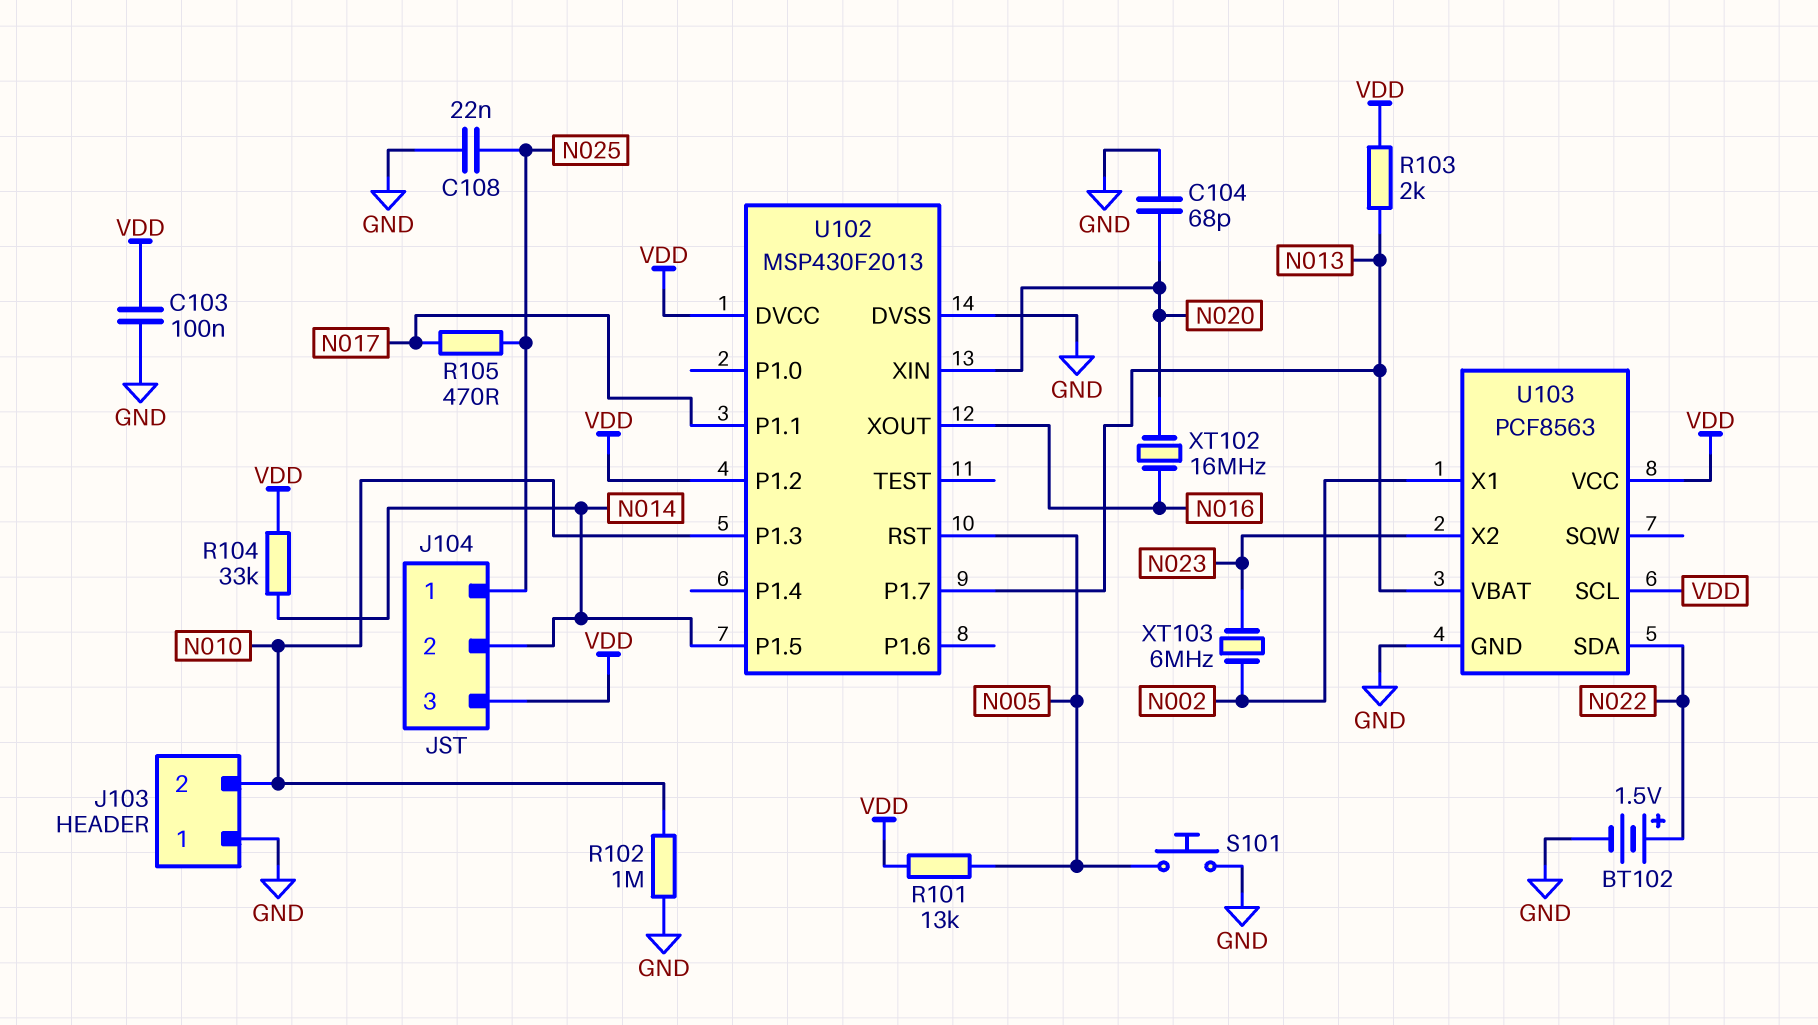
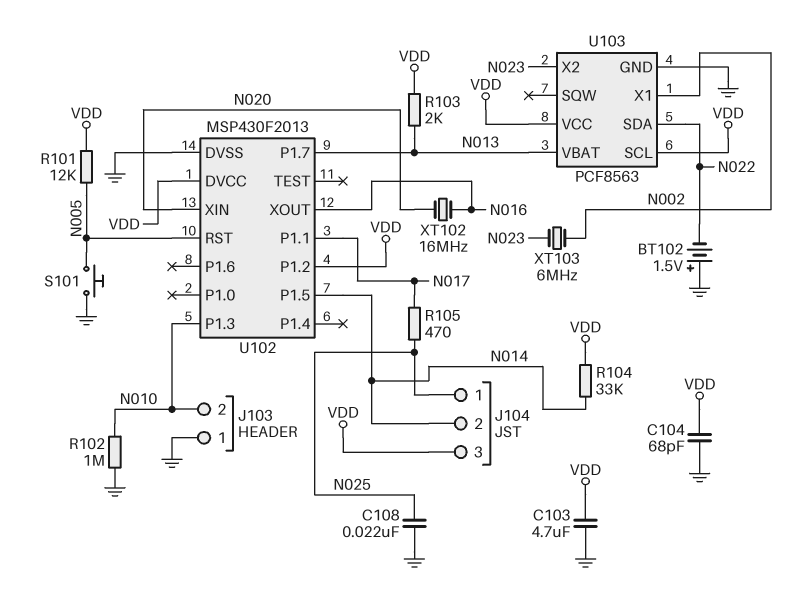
BT102: 1.5V (plus N022, minus GND) -> 1.5V (plus GND, minus N022)
C103: 100nF (GND, VDD) -> 4.7uF (GND, VDD)
C104: 68pF (GND, N020) -> 68pF (GND, VDD)
R101: 13k (N005, VDD) -> 12k (N005, VDD)

